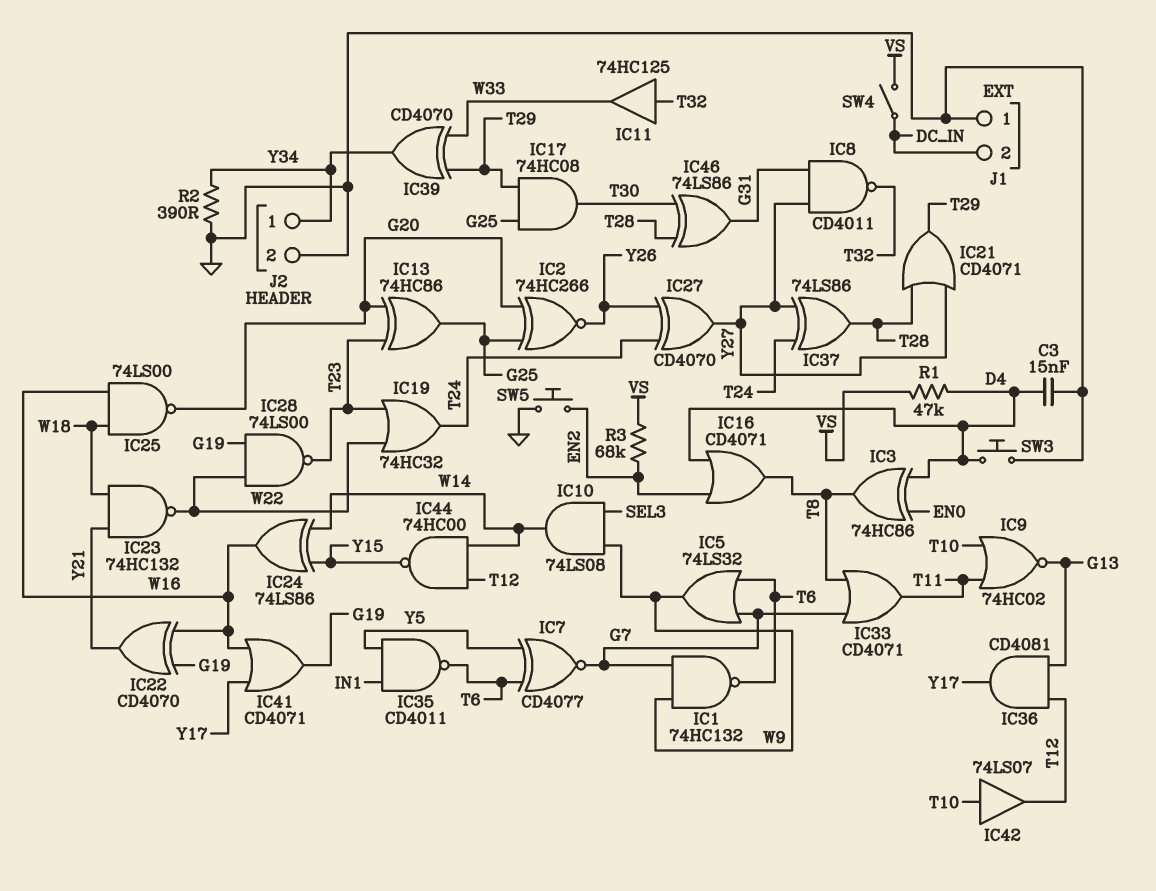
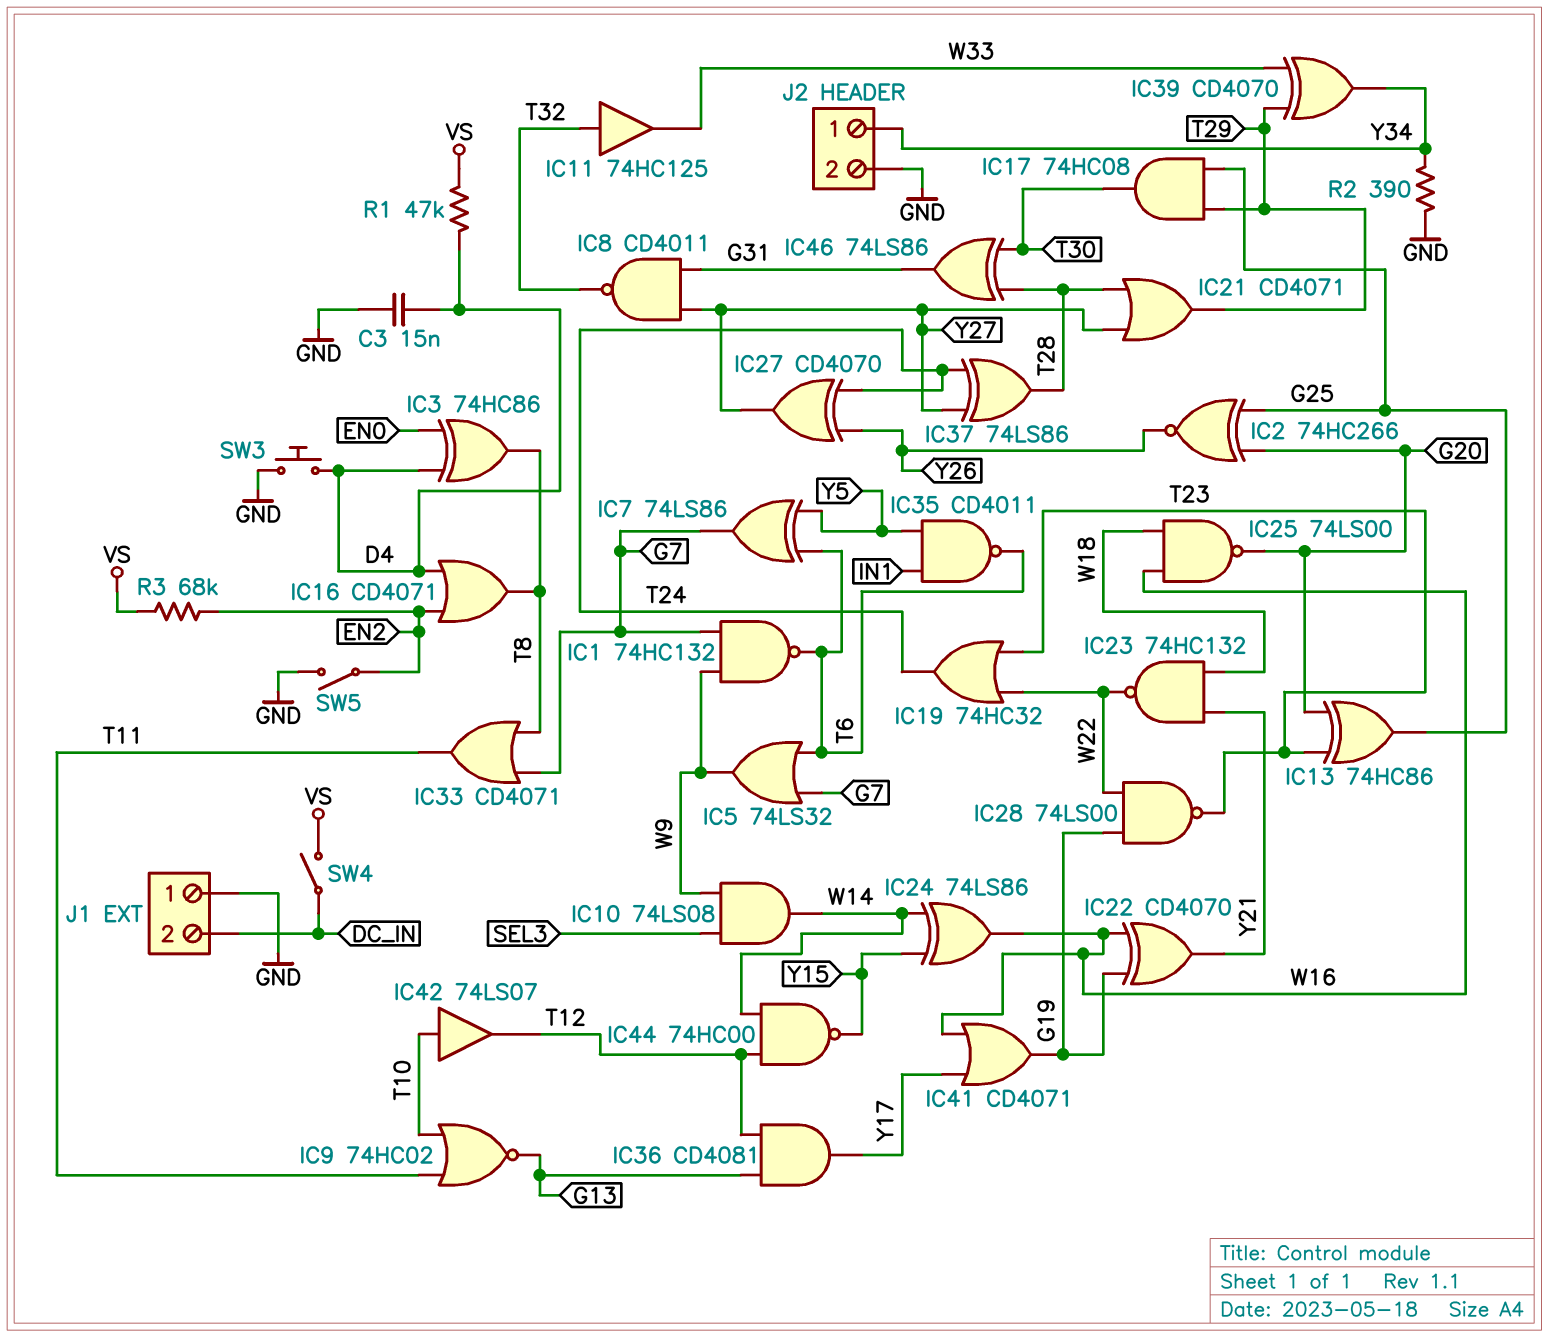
IC7: XNOR CD4077 (in T6, in Y5, out G7) -> XOR 74LS86 (in T6, in Y5, out G7)
SW5: button (EN2, GND) -> switch (EN2, GND)

